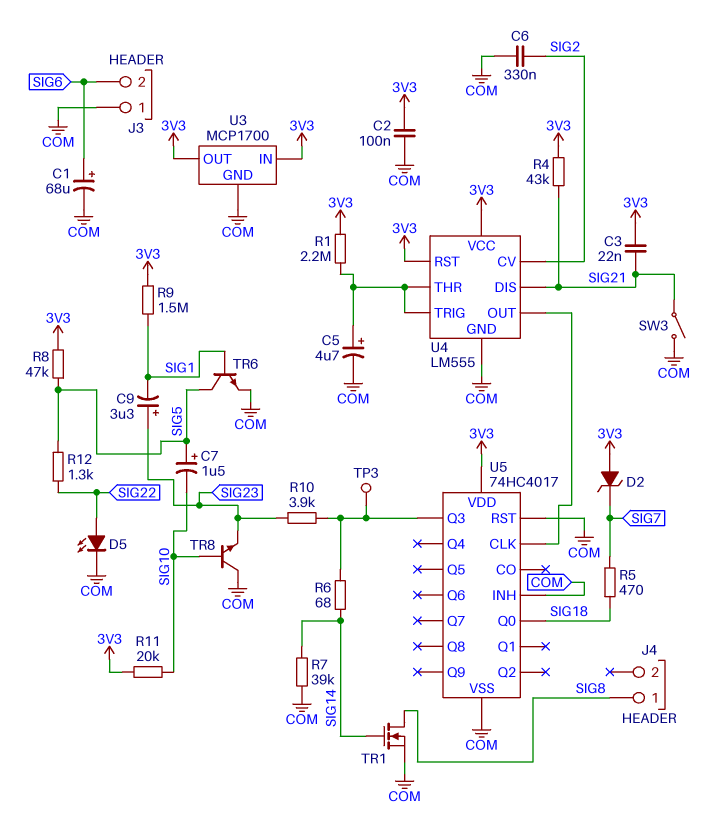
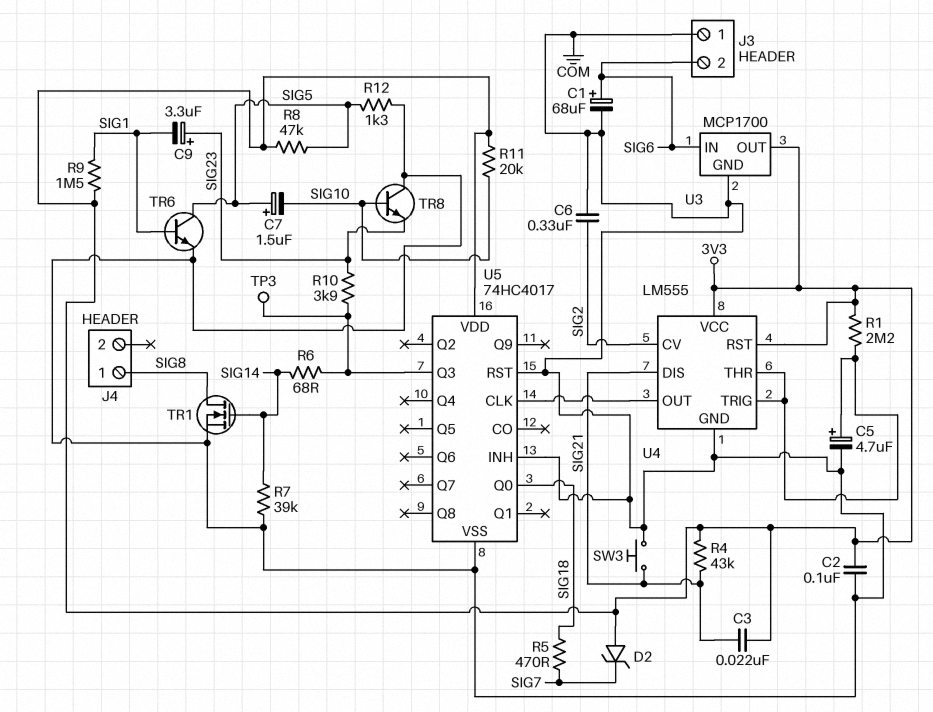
D5: LED (A SIG22, K COM) -> none
R12: 1.3k (SIG5, SIG22) -> 1.3k (COM, SIG5)
SW3: switch (COM, SIG21) -> button (COM, SIG21)
U3 pin IN: 3V3 -> SIG6

